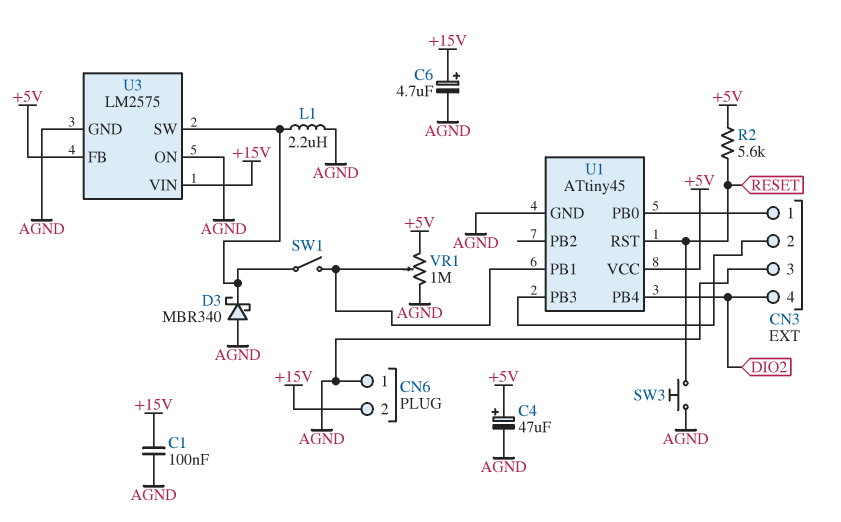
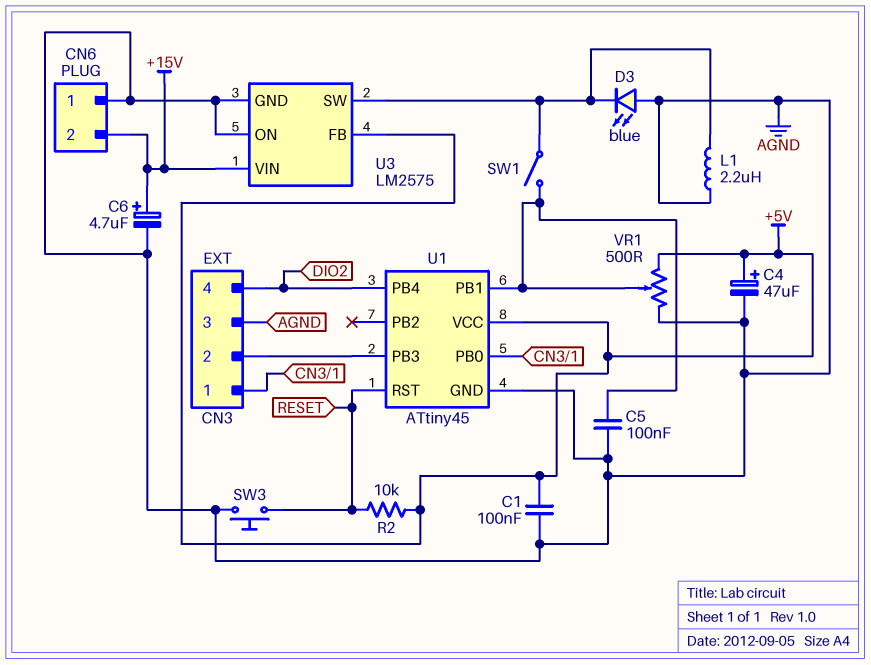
C1: 100nF (+15V, AGND) -> 100nF (+5V, AGND)
C5: none -> 100nF (AGND, U1/PB1)
D3: schottky MBR340 (A AGND, K U3/SW) -> LED blue (A AGND, K U3/SW)
R2: 5.6k (+5V, RESET) -> 10k (+5V, RESET)
VR1: 1M (+5V, AGND, wiper U1/PB1) -> 500 (+5V, AGND, wiper U1/PB1)

